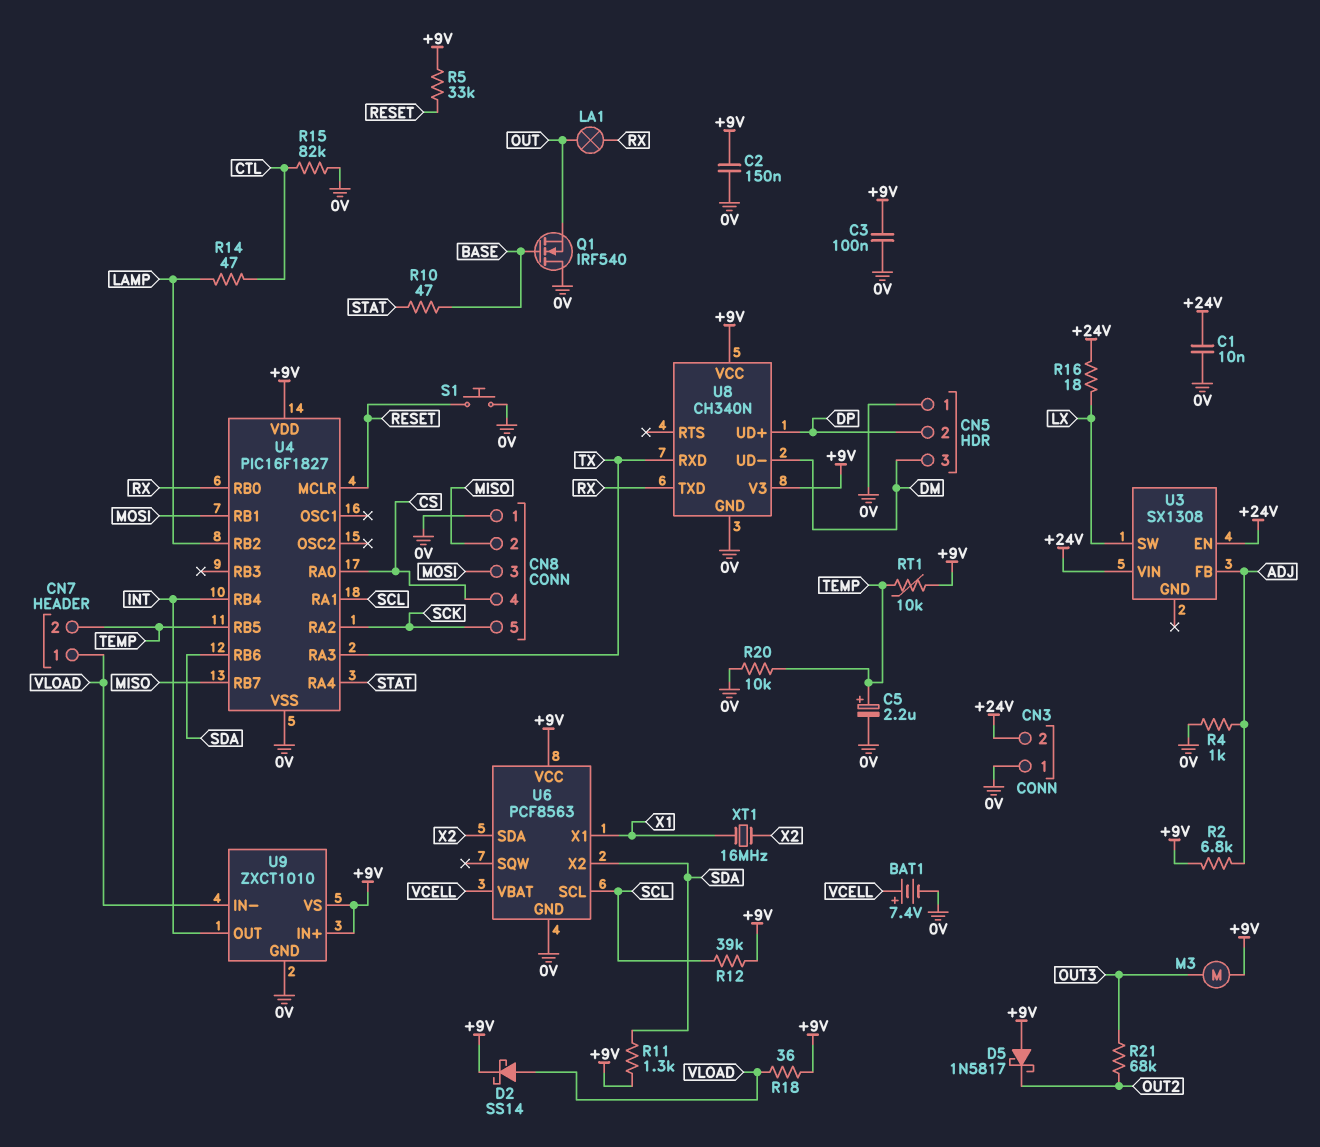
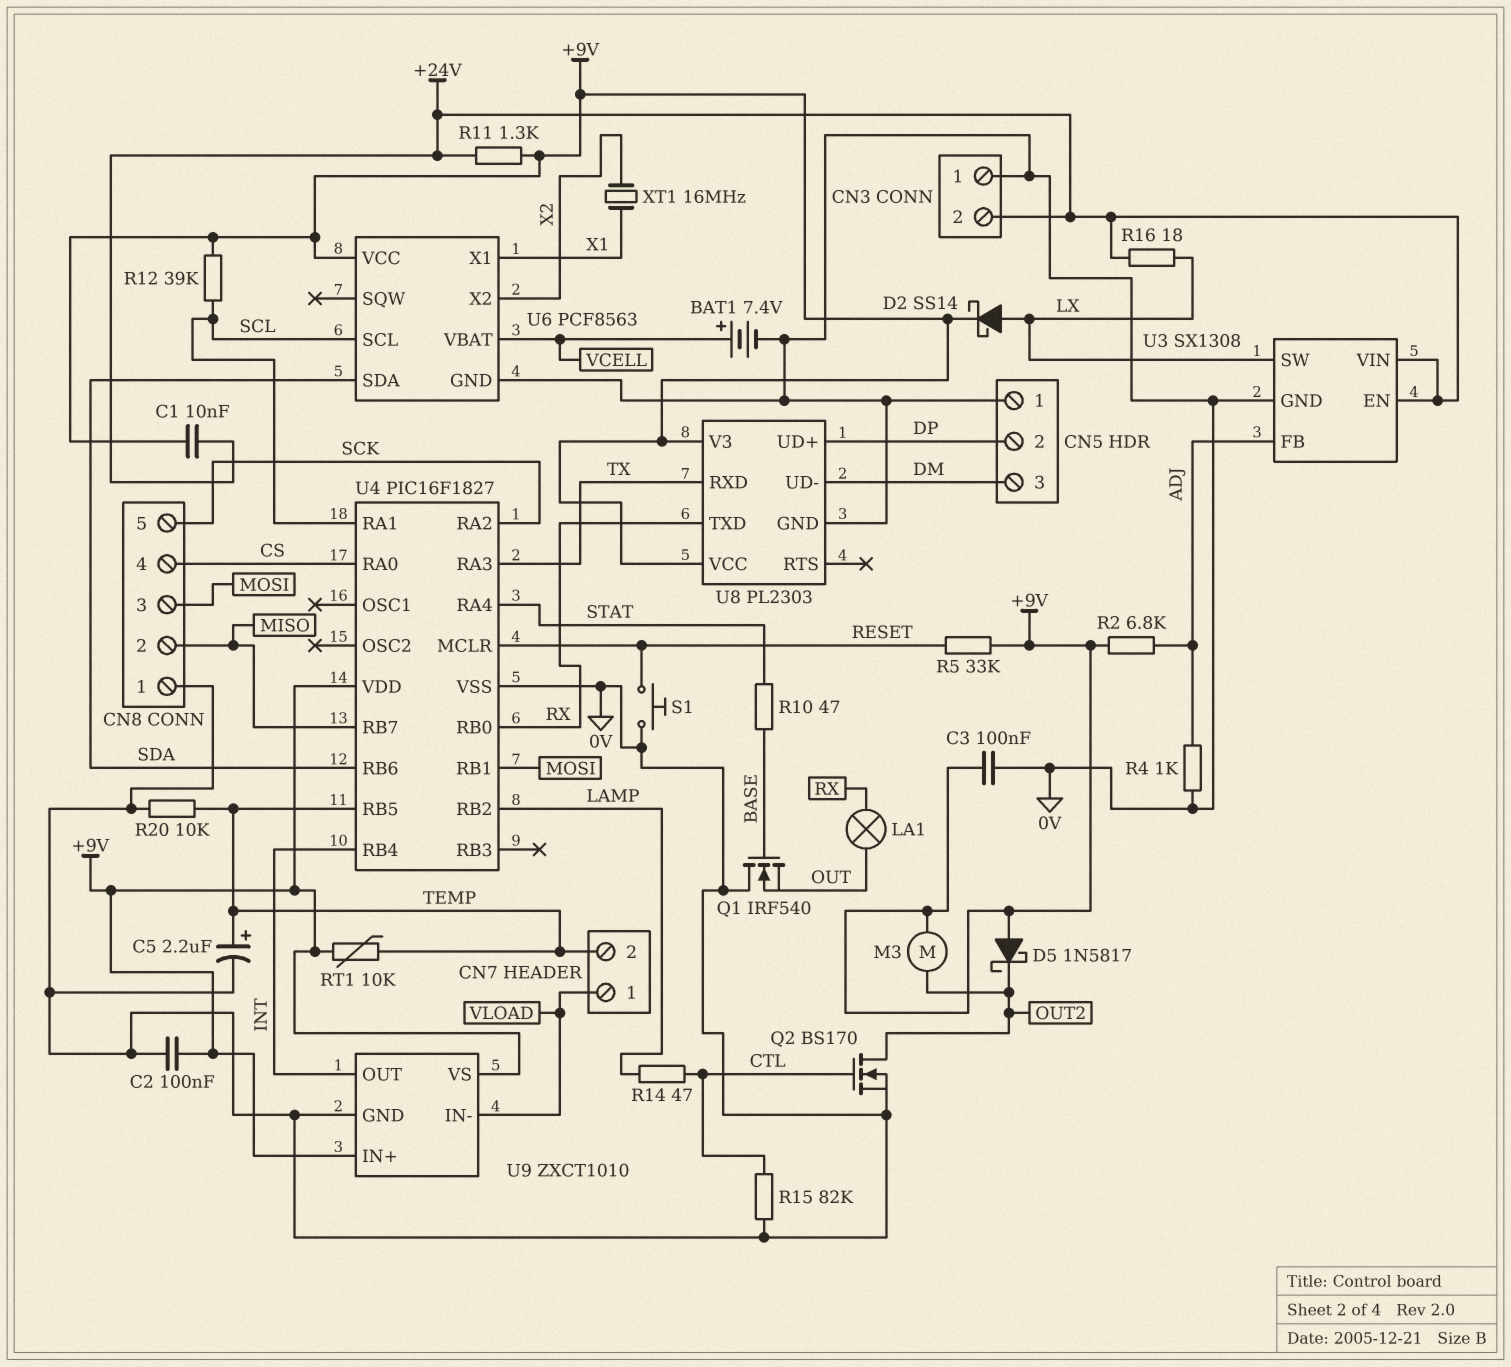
C1: 10nF (+24V, 0V) -> 10nF (+9V, +24V)
C2: 150nF (+9V, 0V) -> 100nF (+9V, 0V)
D2: schottky SS14 (A VLOAD, K +9V) -> schottky SS14 (A LX, K +9V)
M3: motor (+9V, OUT3) -> motor (+9V, OUT2)
Q2: none -> NMOS BS170 (G CTL, D OUT2, S 0V)
R11: 1.3k (+9V, SDA) -> 1.3k (+9V, +24V)
R18: 36 (+9V, VLOAD) -> none
R21: 68k (OUT2, OUT3) -> none
U3 pin GND: none -> 0V
U6 pin SDA: X2 -> SDA
U6 pin X2: SDA -> X2
U8: CH340N -> PL2303

